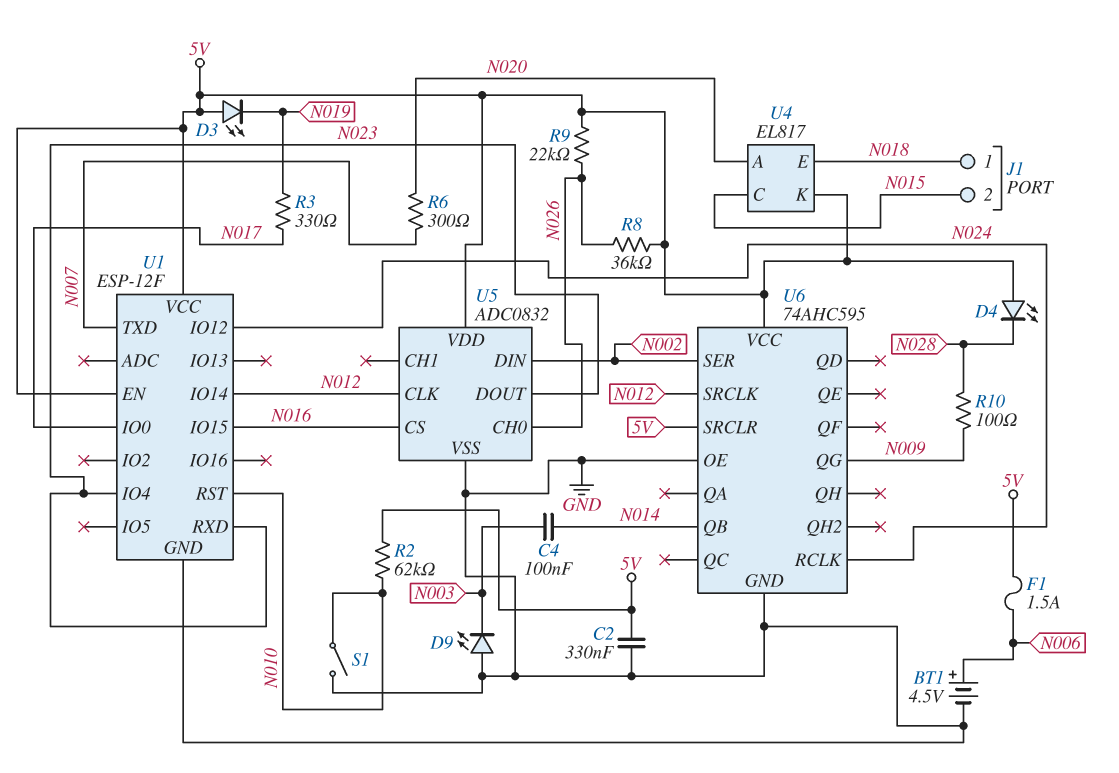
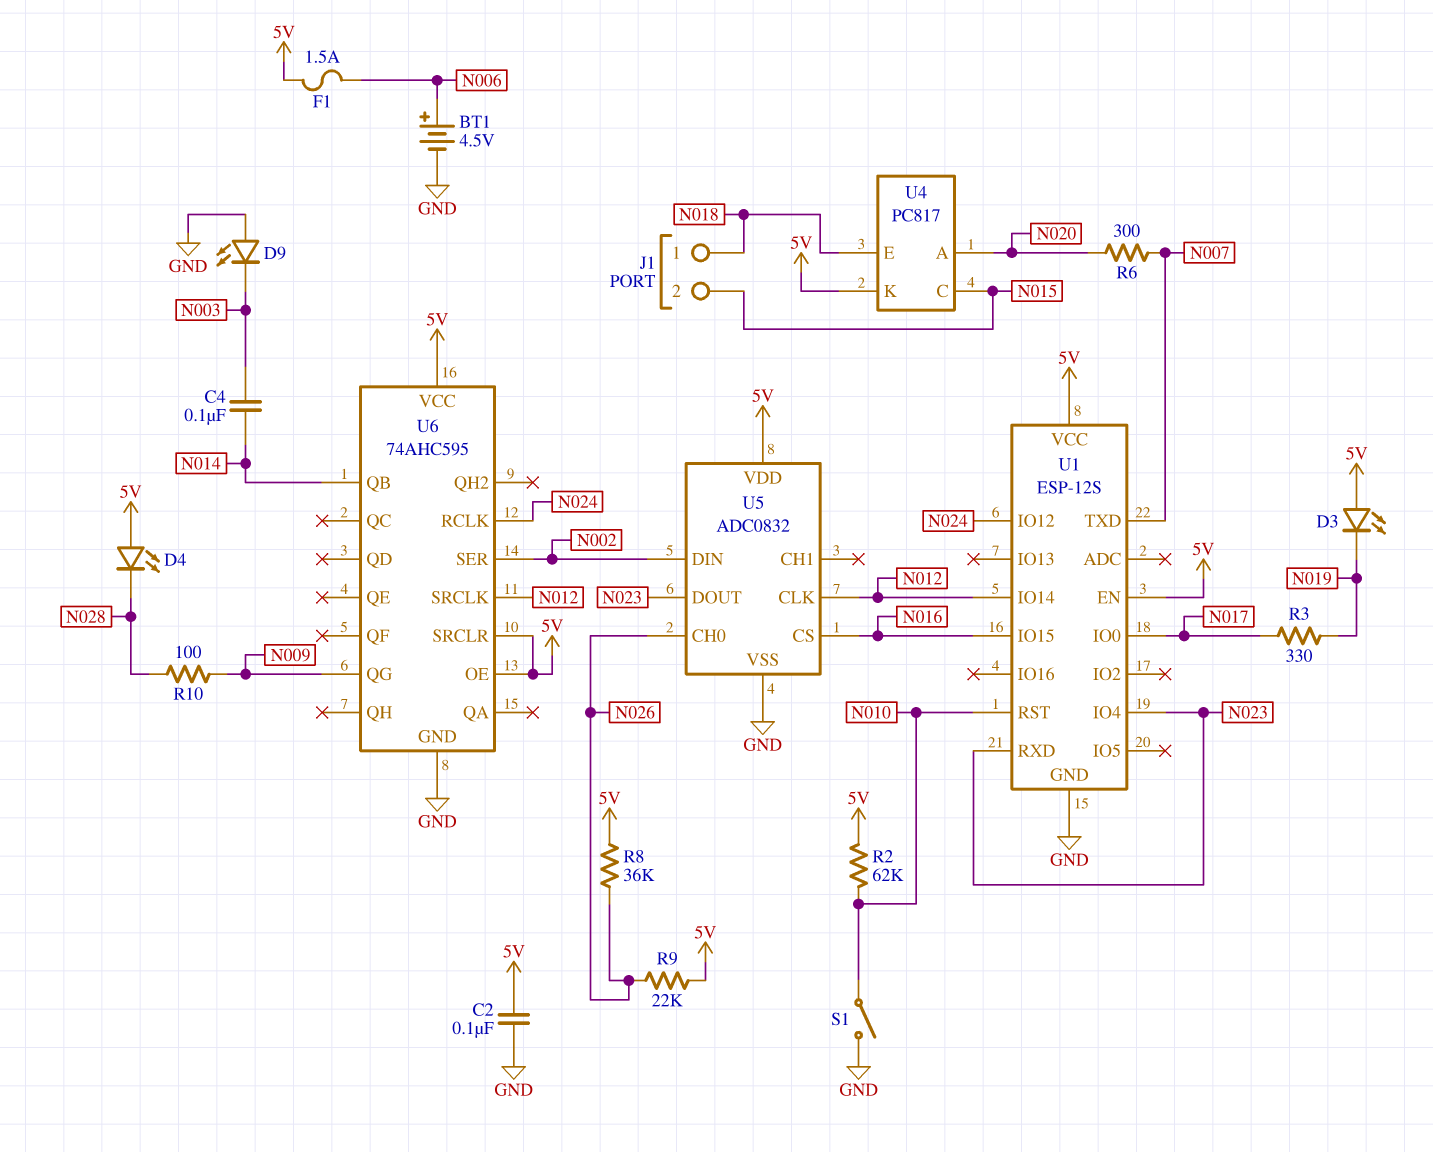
C2: 330nF (5V, GND) -> 100nF (5V, GND)
U1: ESP-12F -> ESP-12S
U4: EL817 -> PC817
U6 pin OE: GND -> 5V

